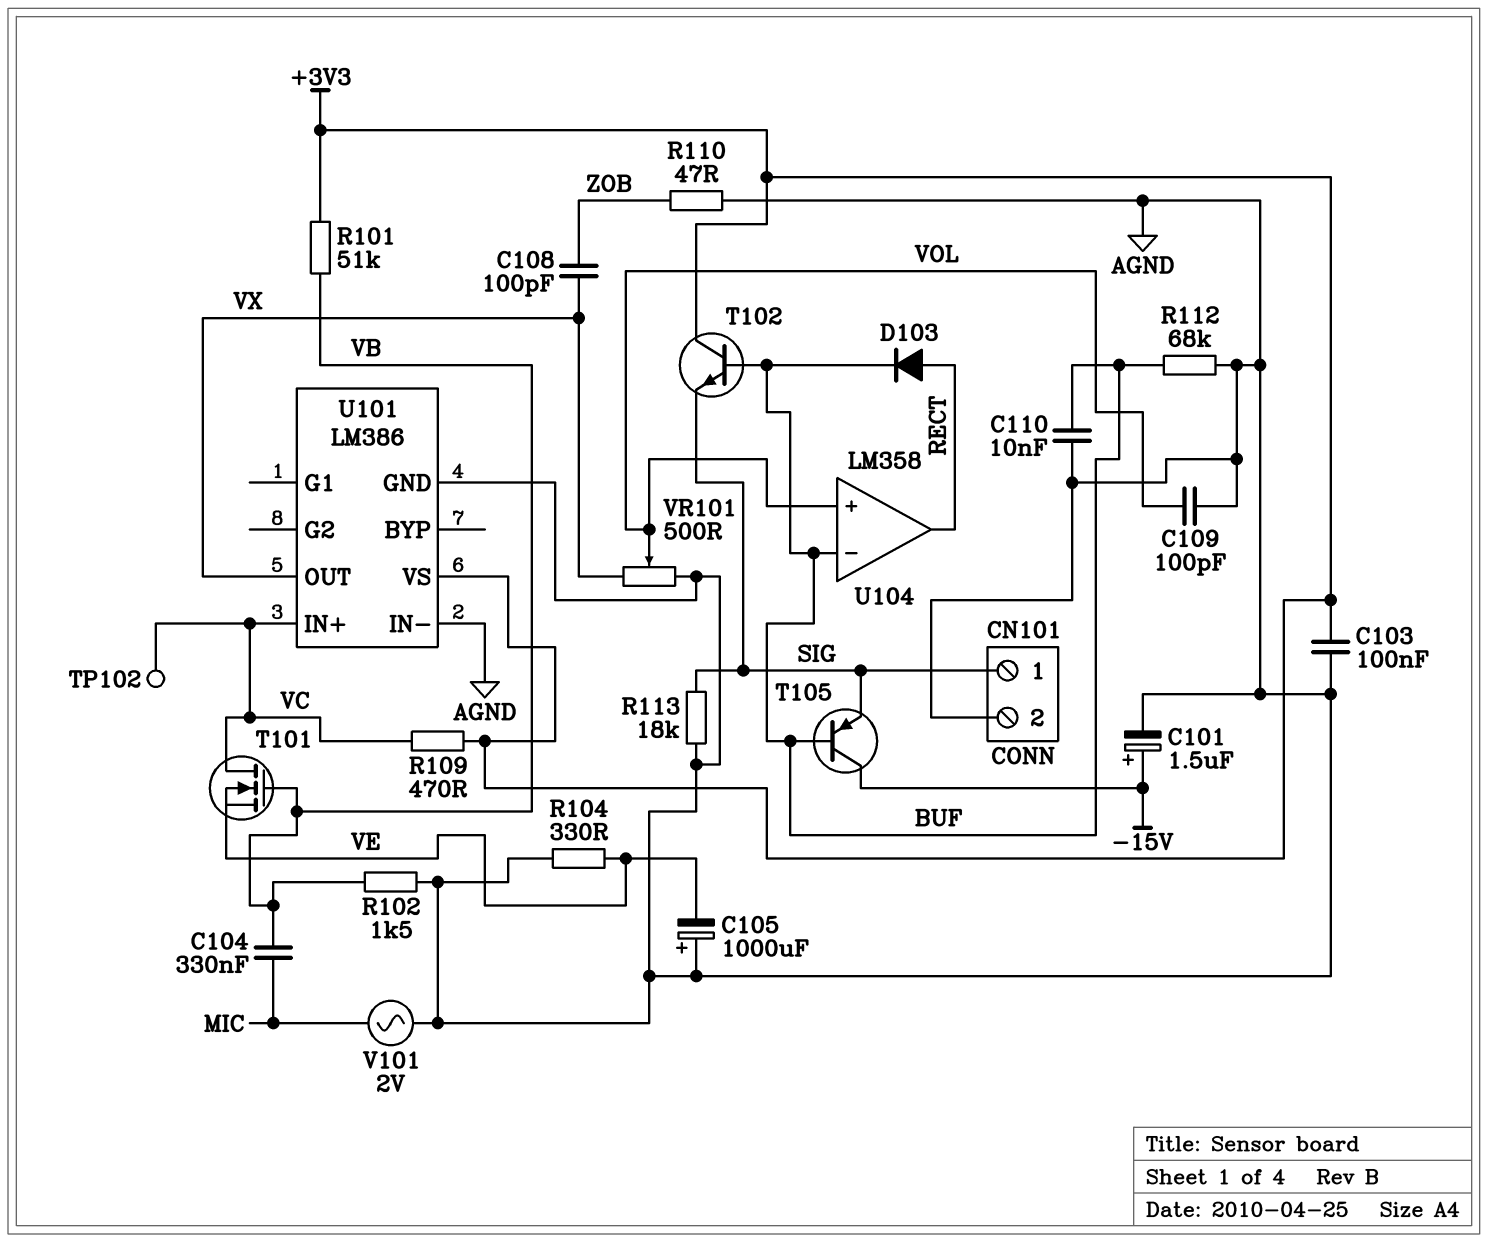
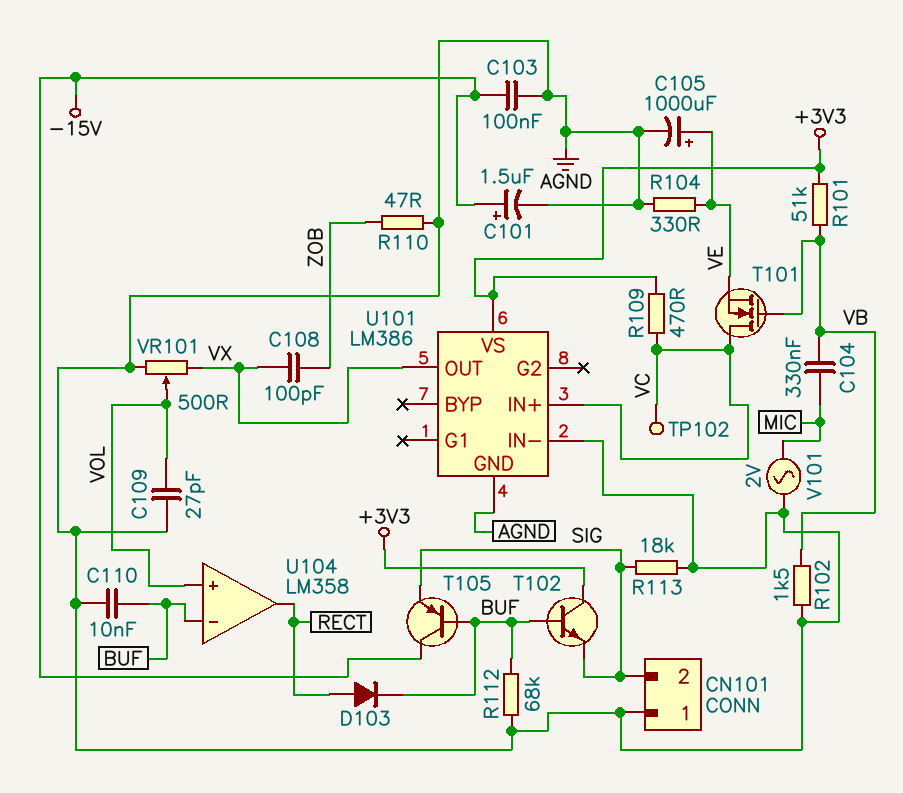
C103: 100nF (+3V3, AGND) -> 100nF (-15V, AGND)
C105: 1000uF (plus AGND, minus VE) -> 1000uF (plus VE, minus AGND)
C109: 100pF (AGND, VOL) -> 27pF (AGND, VOL)
CN101 pin 1: SIG -> AGND
CN101 pin 2: AGND -> SIG

